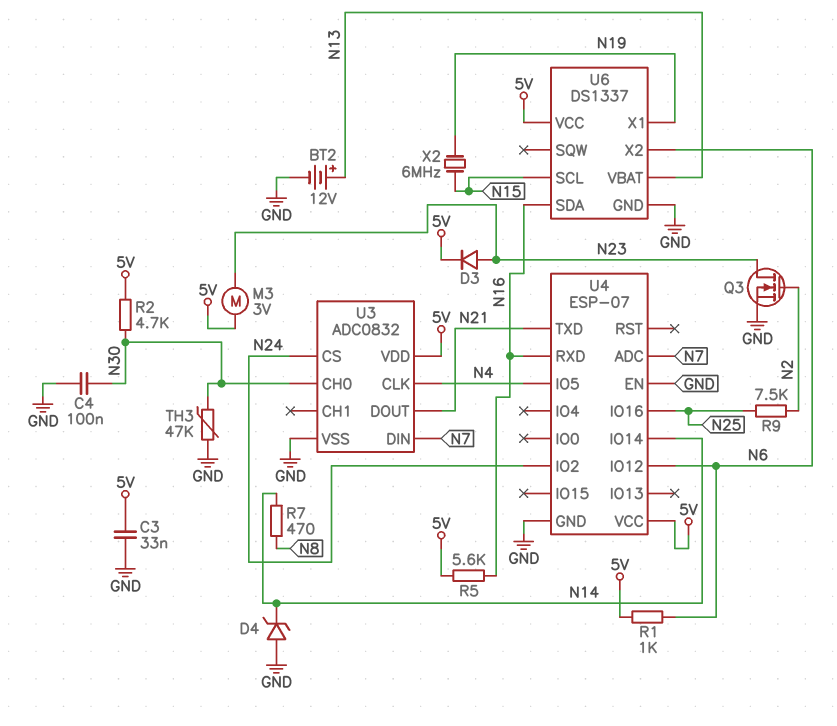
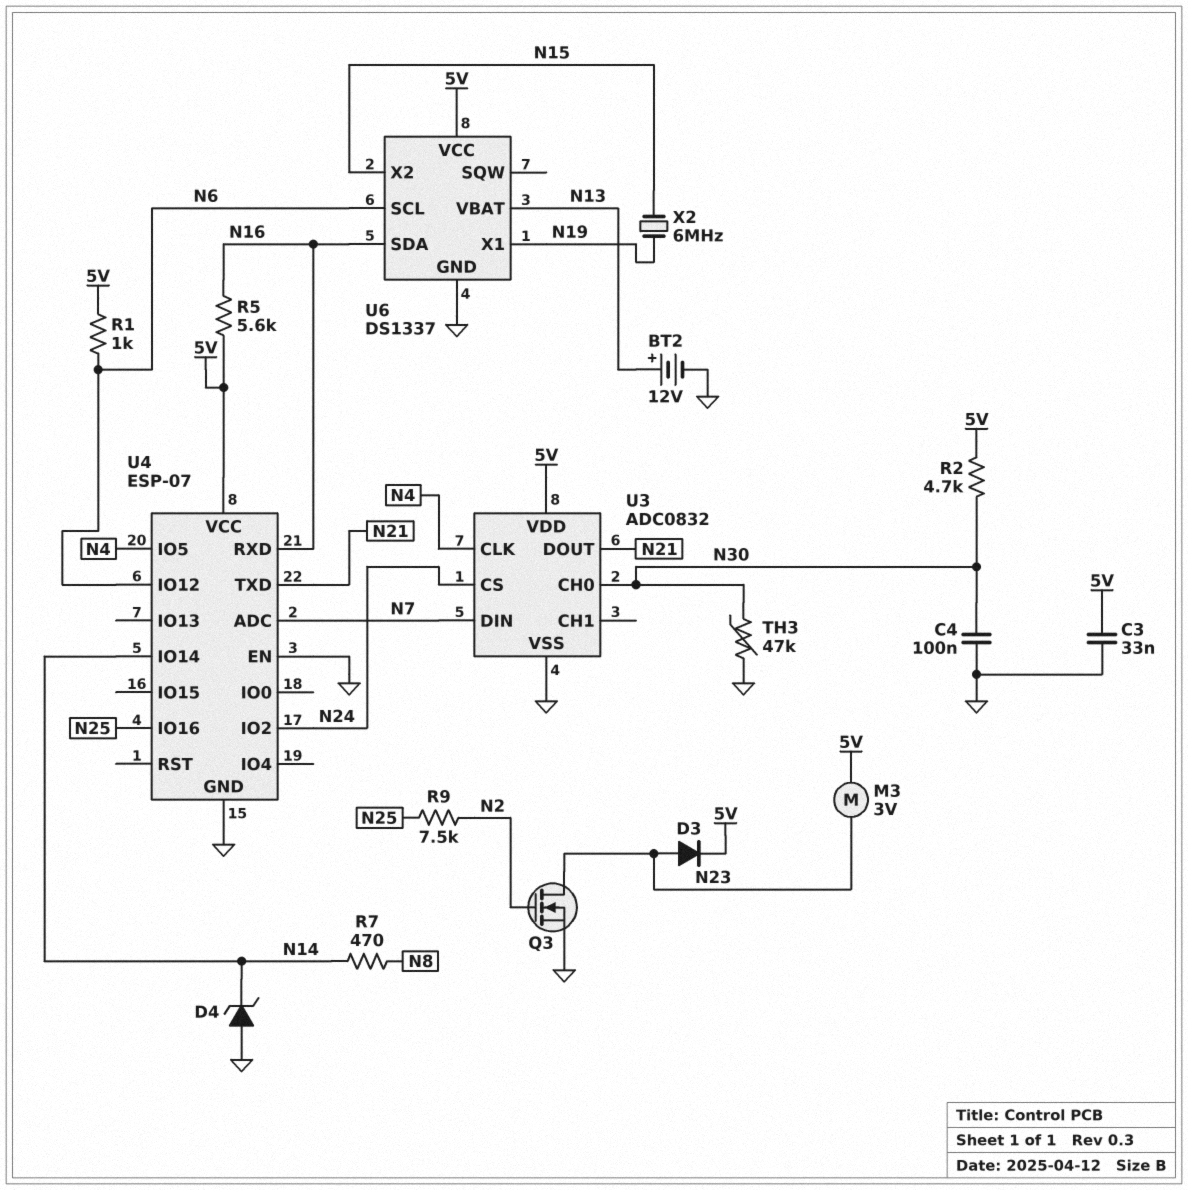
U6 pin SCL: N15 -> N6
U6 pin X2: N6 -> N15

